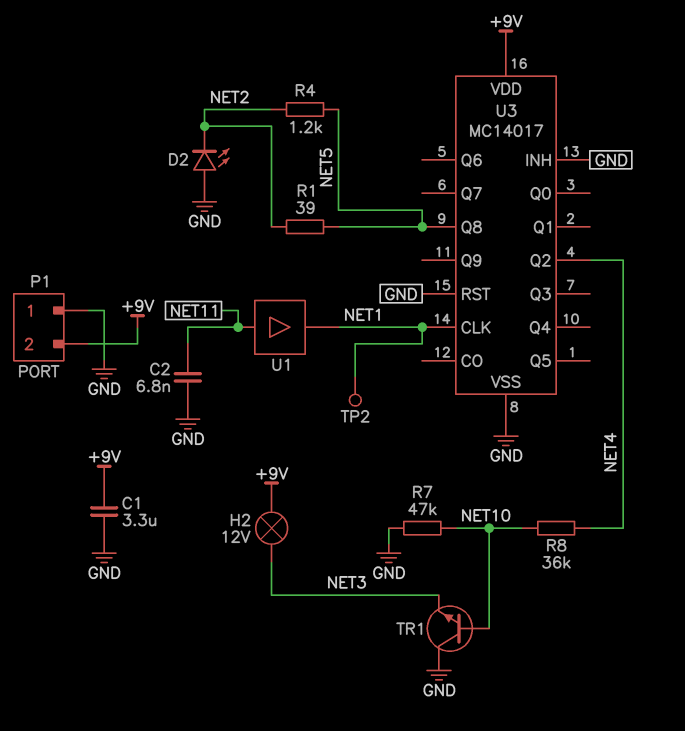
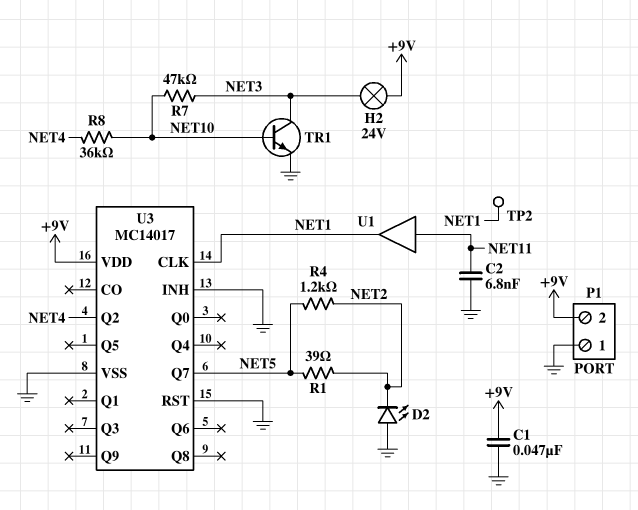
C1: 3.3uF (+9V, GND) -> 47nF (+9V, GND)
H2: lamp 12V (+9V, NET3) -> lamp 24V (+9V, NET3)
R7: 47k (GND, NET10) -> 47k (NET3, NET10)
TR1: NPN (B NET10, C GND, E NET3) -> NPN (B NET10, C NET3, E GND)
U3 pin Q7: none -> NET5
U3 pin Q8: NET5 -> none

